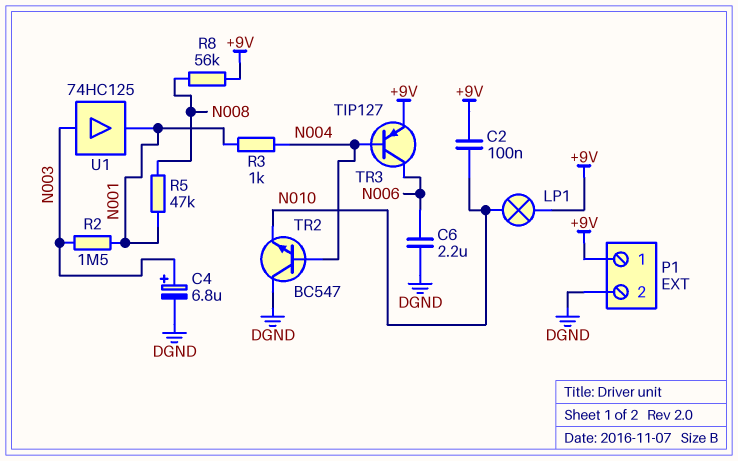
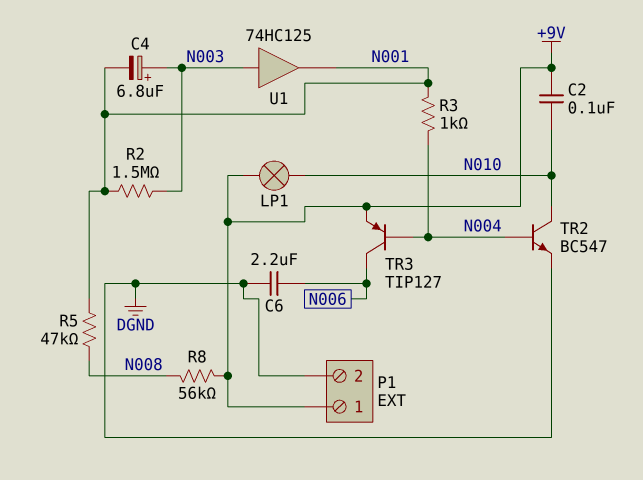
C4: 6.8uF (plus N003, minus DGND) -> 6.8uF (plus N003, minus N001)
TR2: NPN BC547 (B N004, C DGND, E N010) -> NPN BC547 (B N004, C N010, E DGND)

